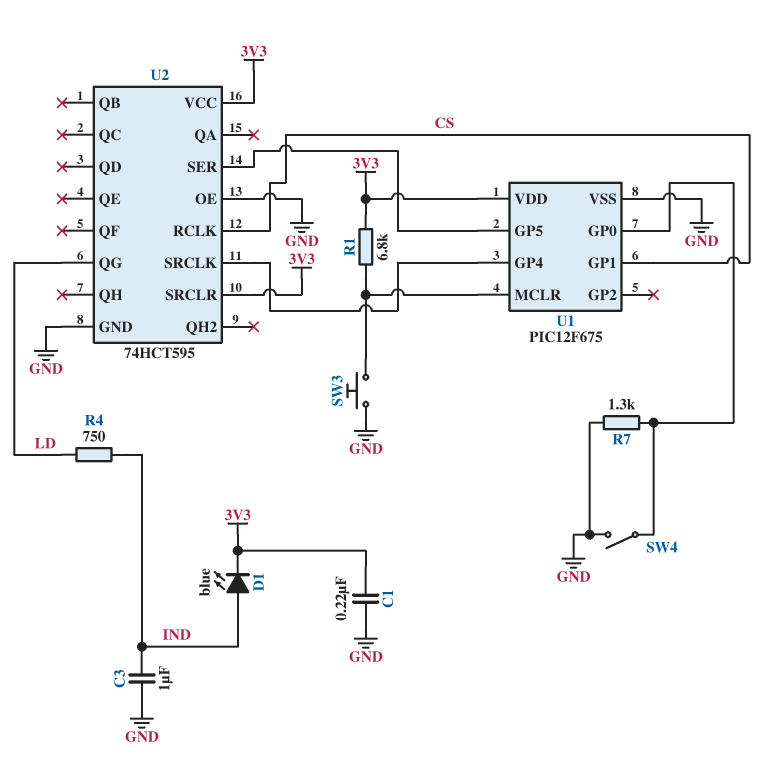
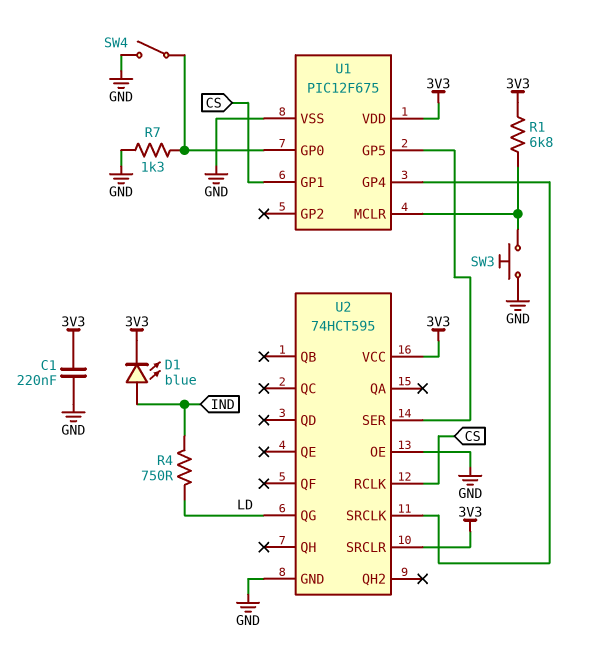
C3: 1uF (GND, IND) -> none

